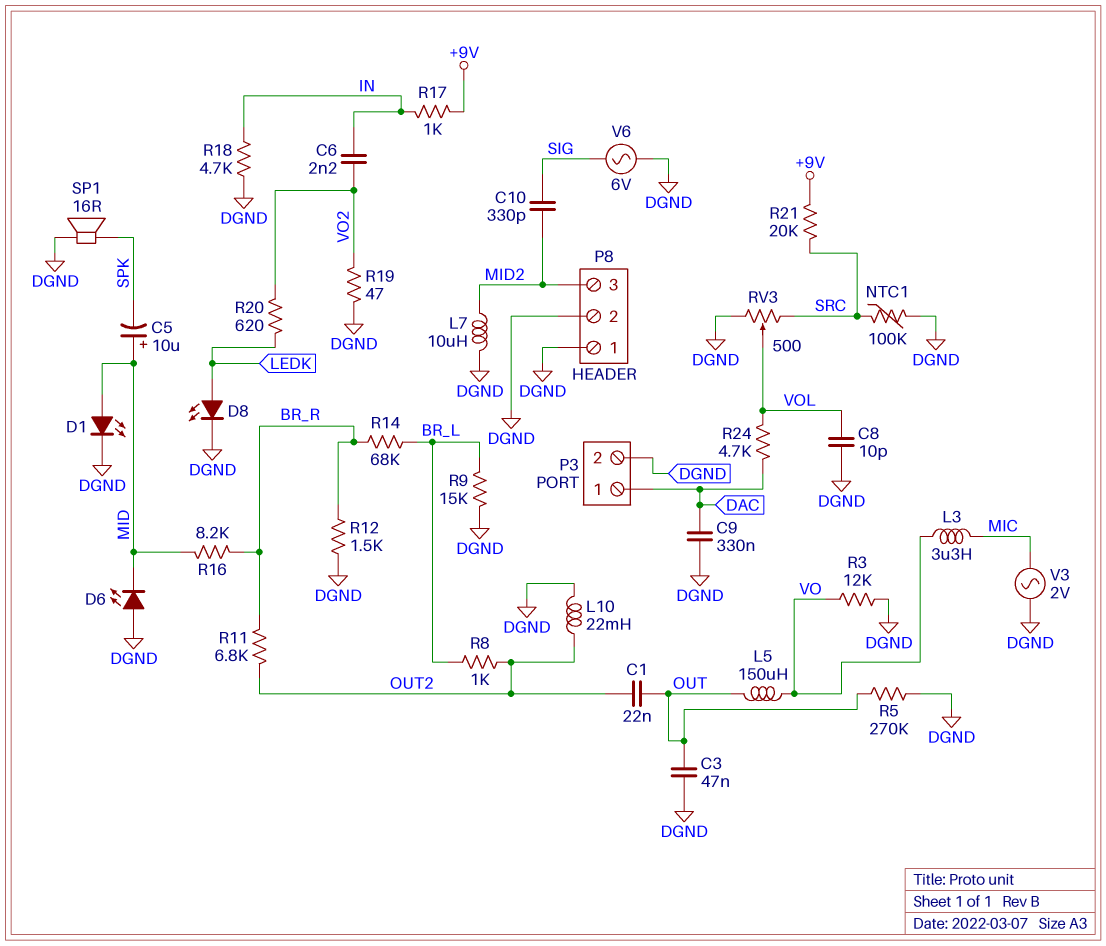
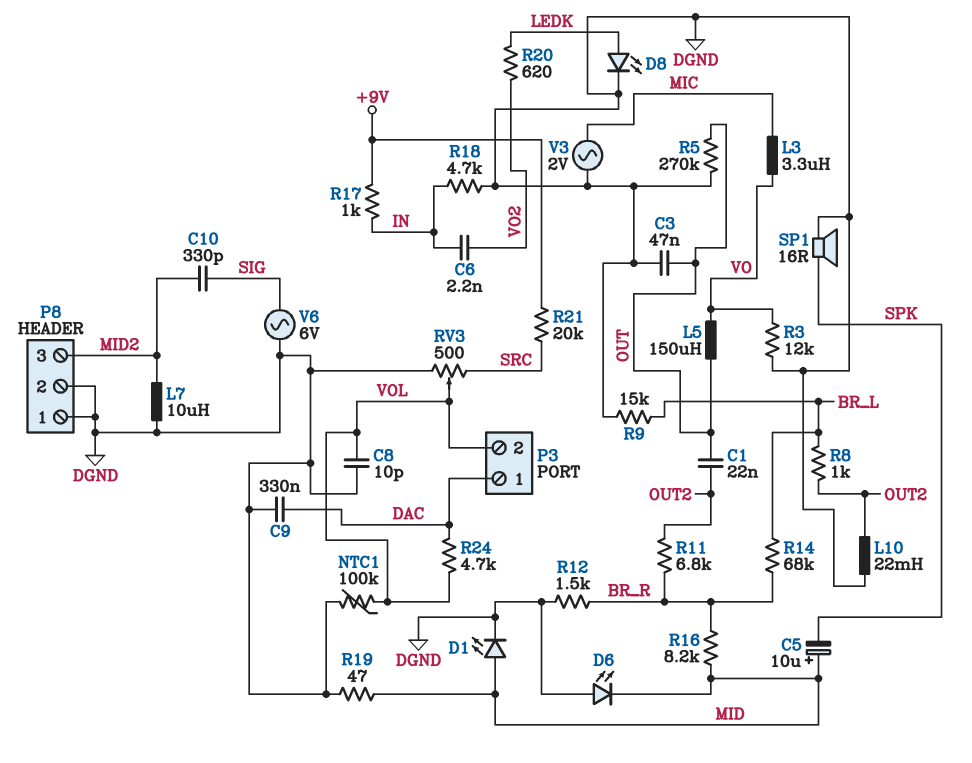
NTC1: 100k (DGND, SRC) -> 100k (DGND, VOL)
P3 pin 2: DGND -> VOL
R19: 47 (DGND, VO2) -> 47 (DGND, MID)

